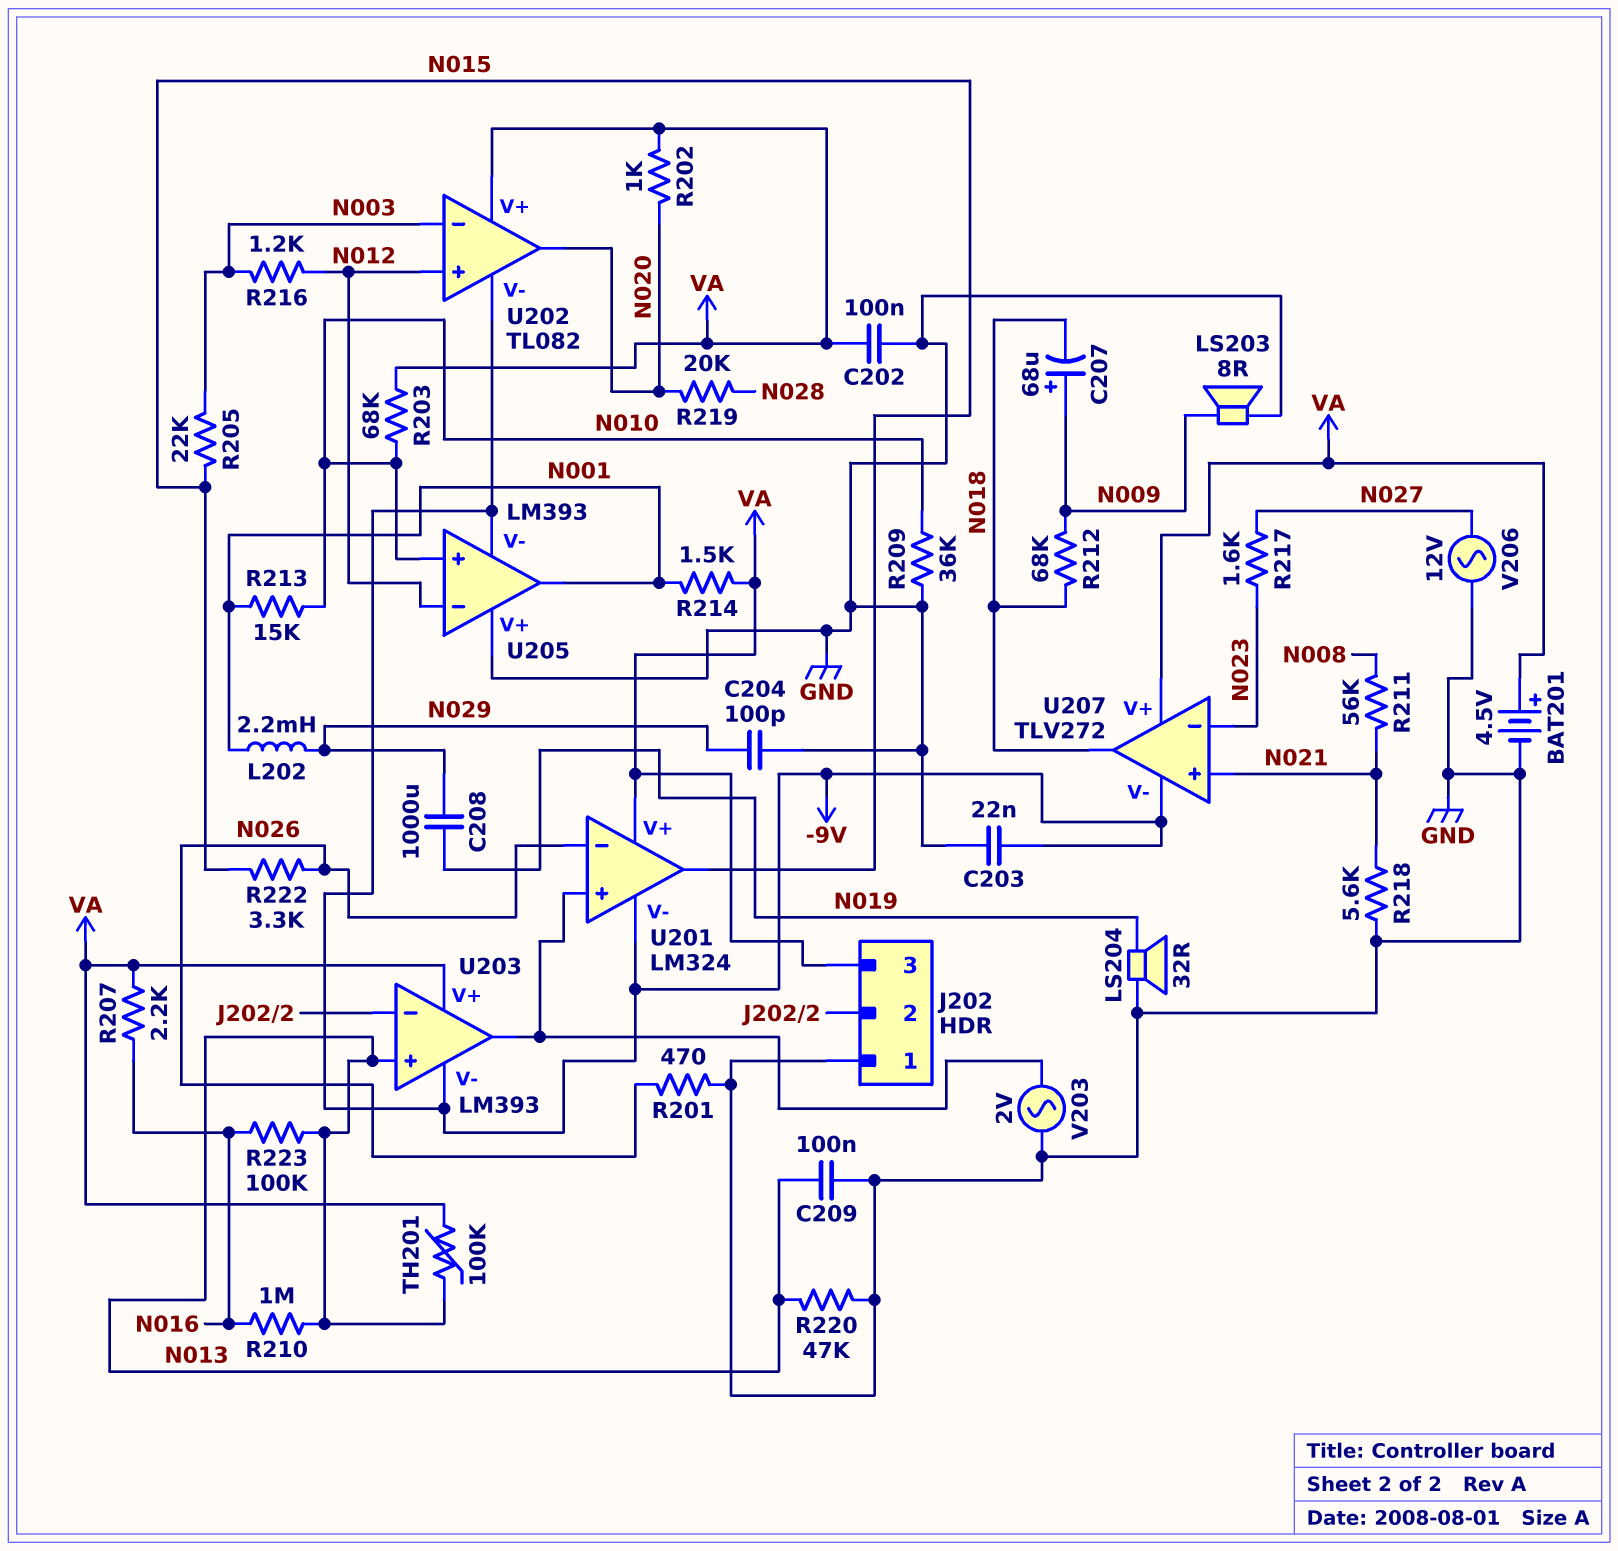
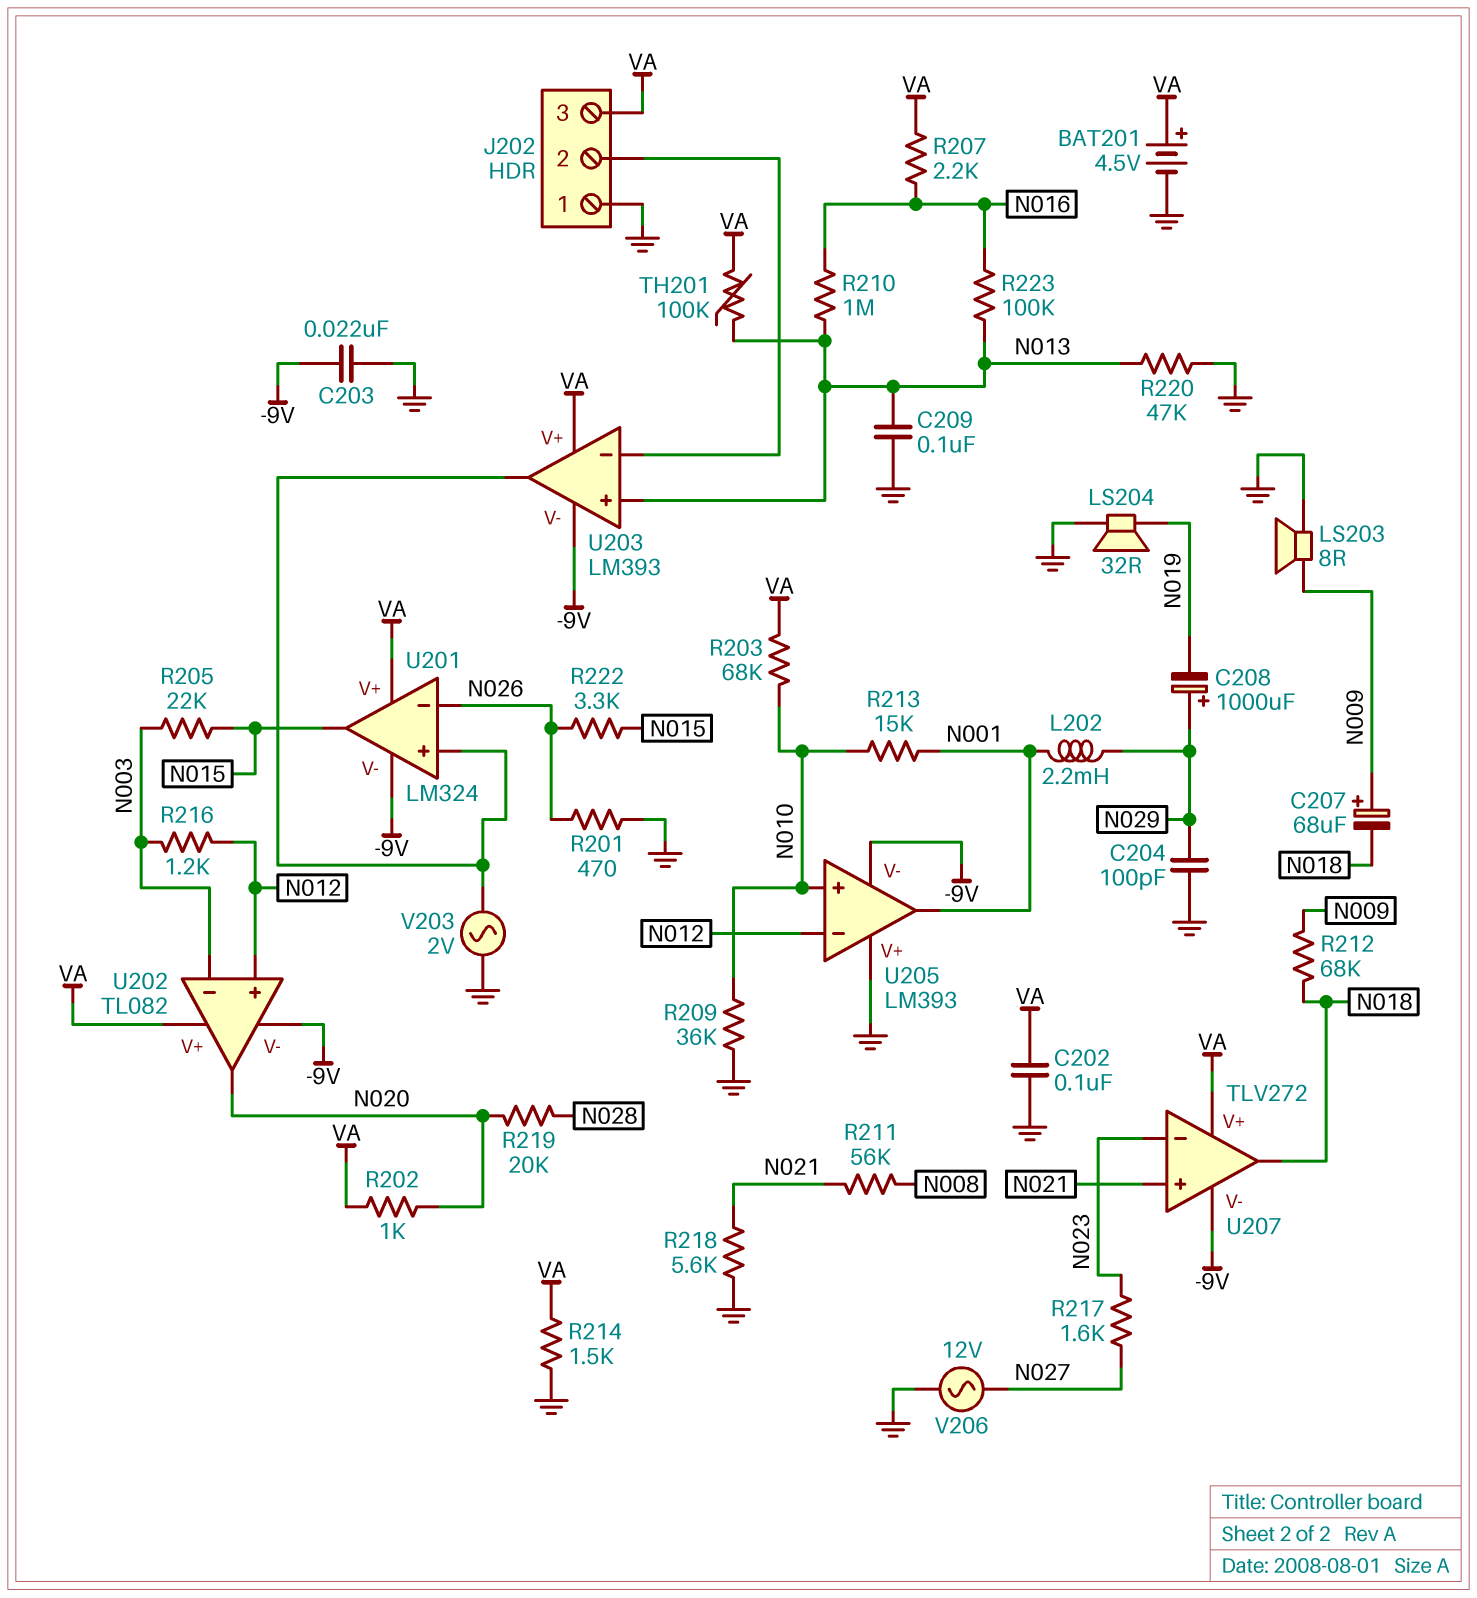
C208: 1000uF (N019, N029) -> 1000uF (plus N029, minus N019)
R214: 1.5k (N001, VA) -> 1.5k (GND, VA)

